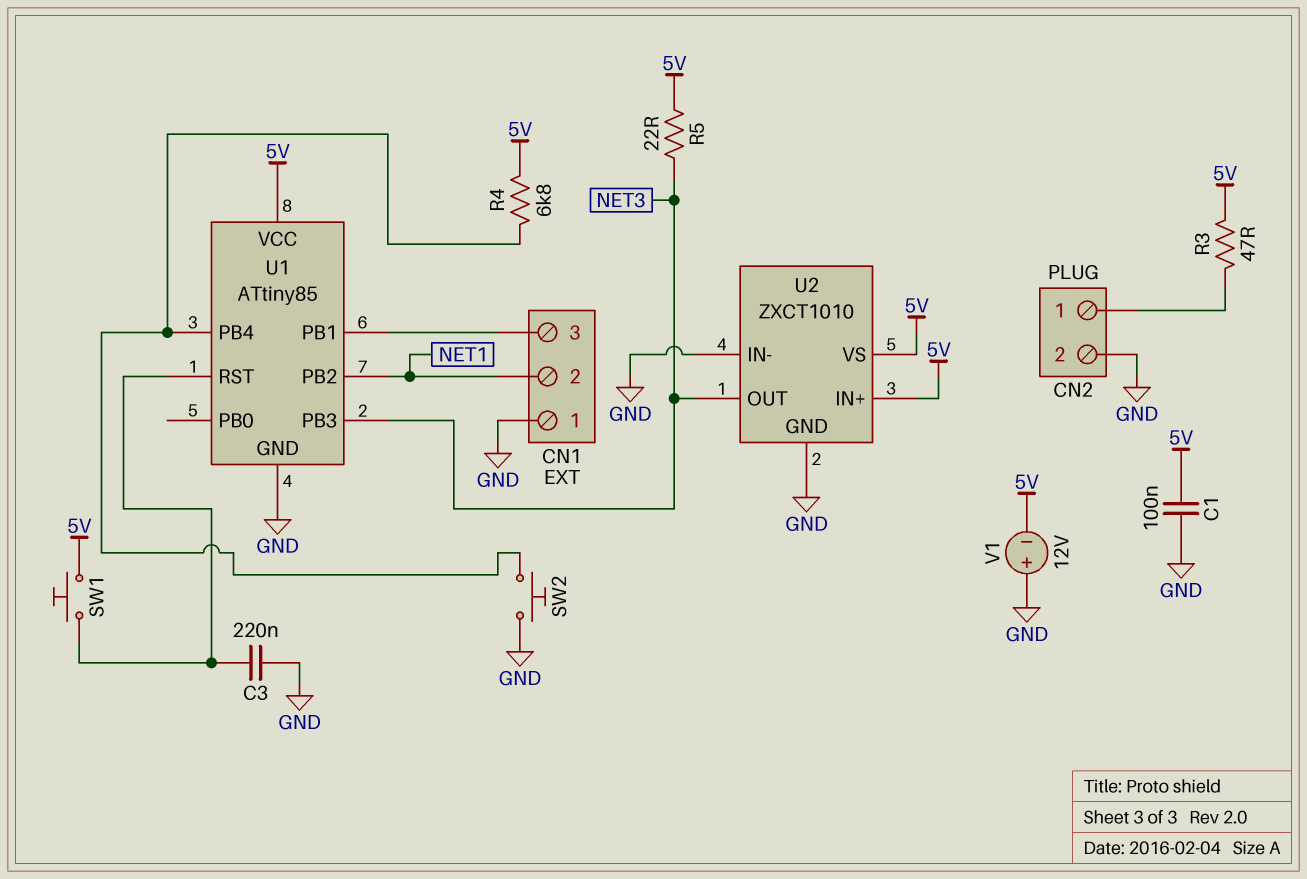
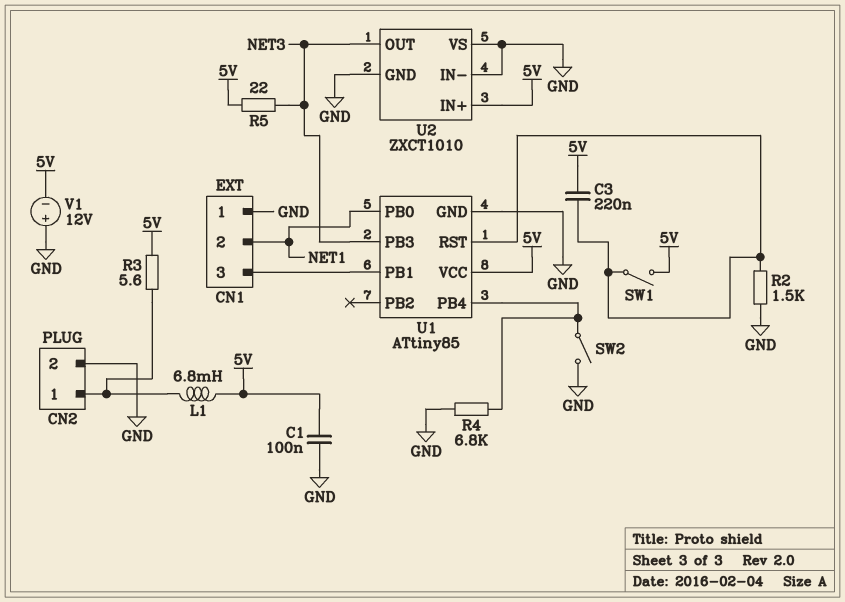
C3: 220nF (GND, U1/RST) -> 220nF (5V, U1/RST)
L1: none -> 6.8mH (5V, CN2/1)
R2: none -> 1.5k (GND, U1/RST)
R3: 47 (5V, CN2/1) -> 5.6 (5V, CN2/1)
R4: 6.8k (5V, U1/PB4) -> 6.8k (GND, U1/PB4)
SW1: button (5V, U1/RST) -> switch (5V, U1/RST)
SW2: button (GND, U1/PB4) -> switch (GND, U1/PB4)
U1 pin PB0: none -> NET1
U1 pin PB2: NET1 -> none
U2 pin VS: 5V -> GND

